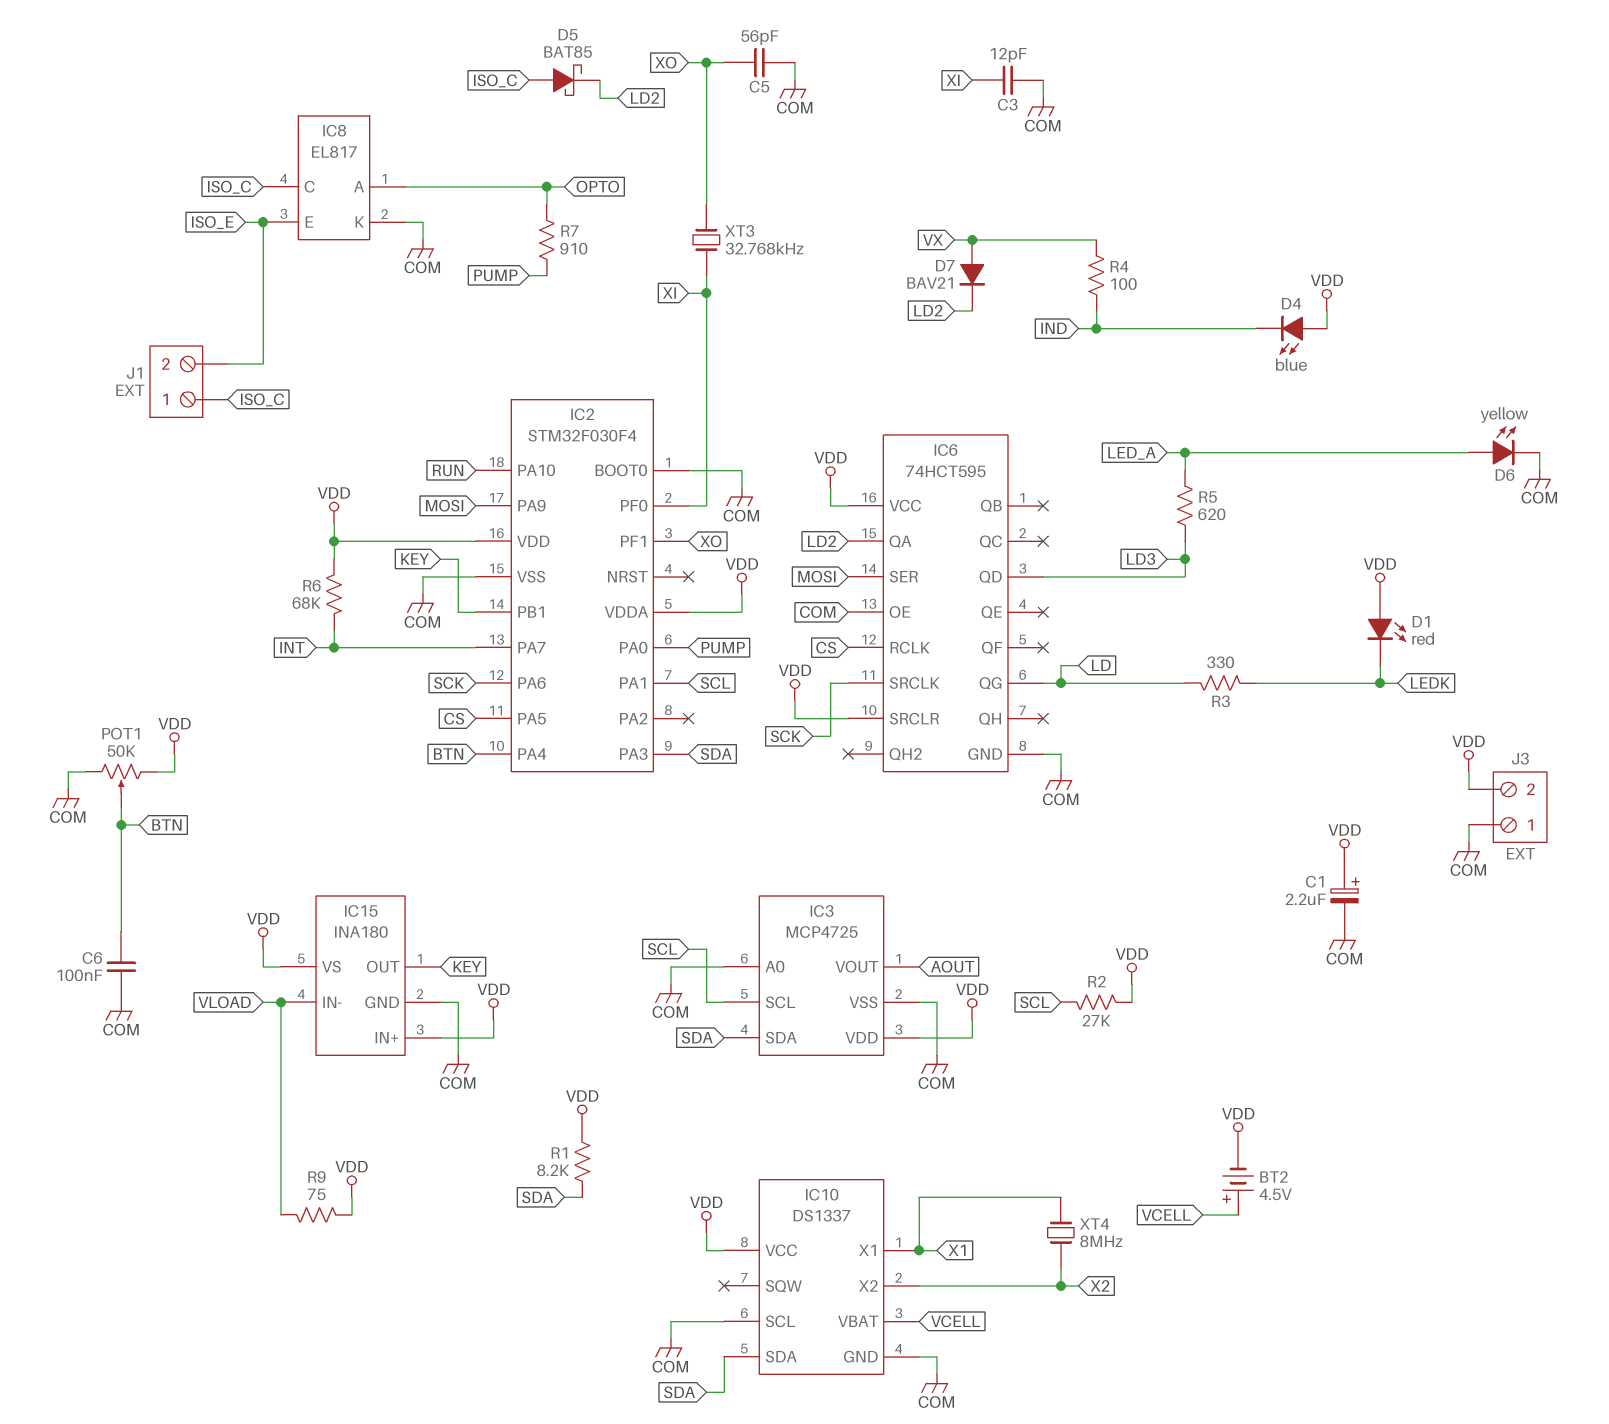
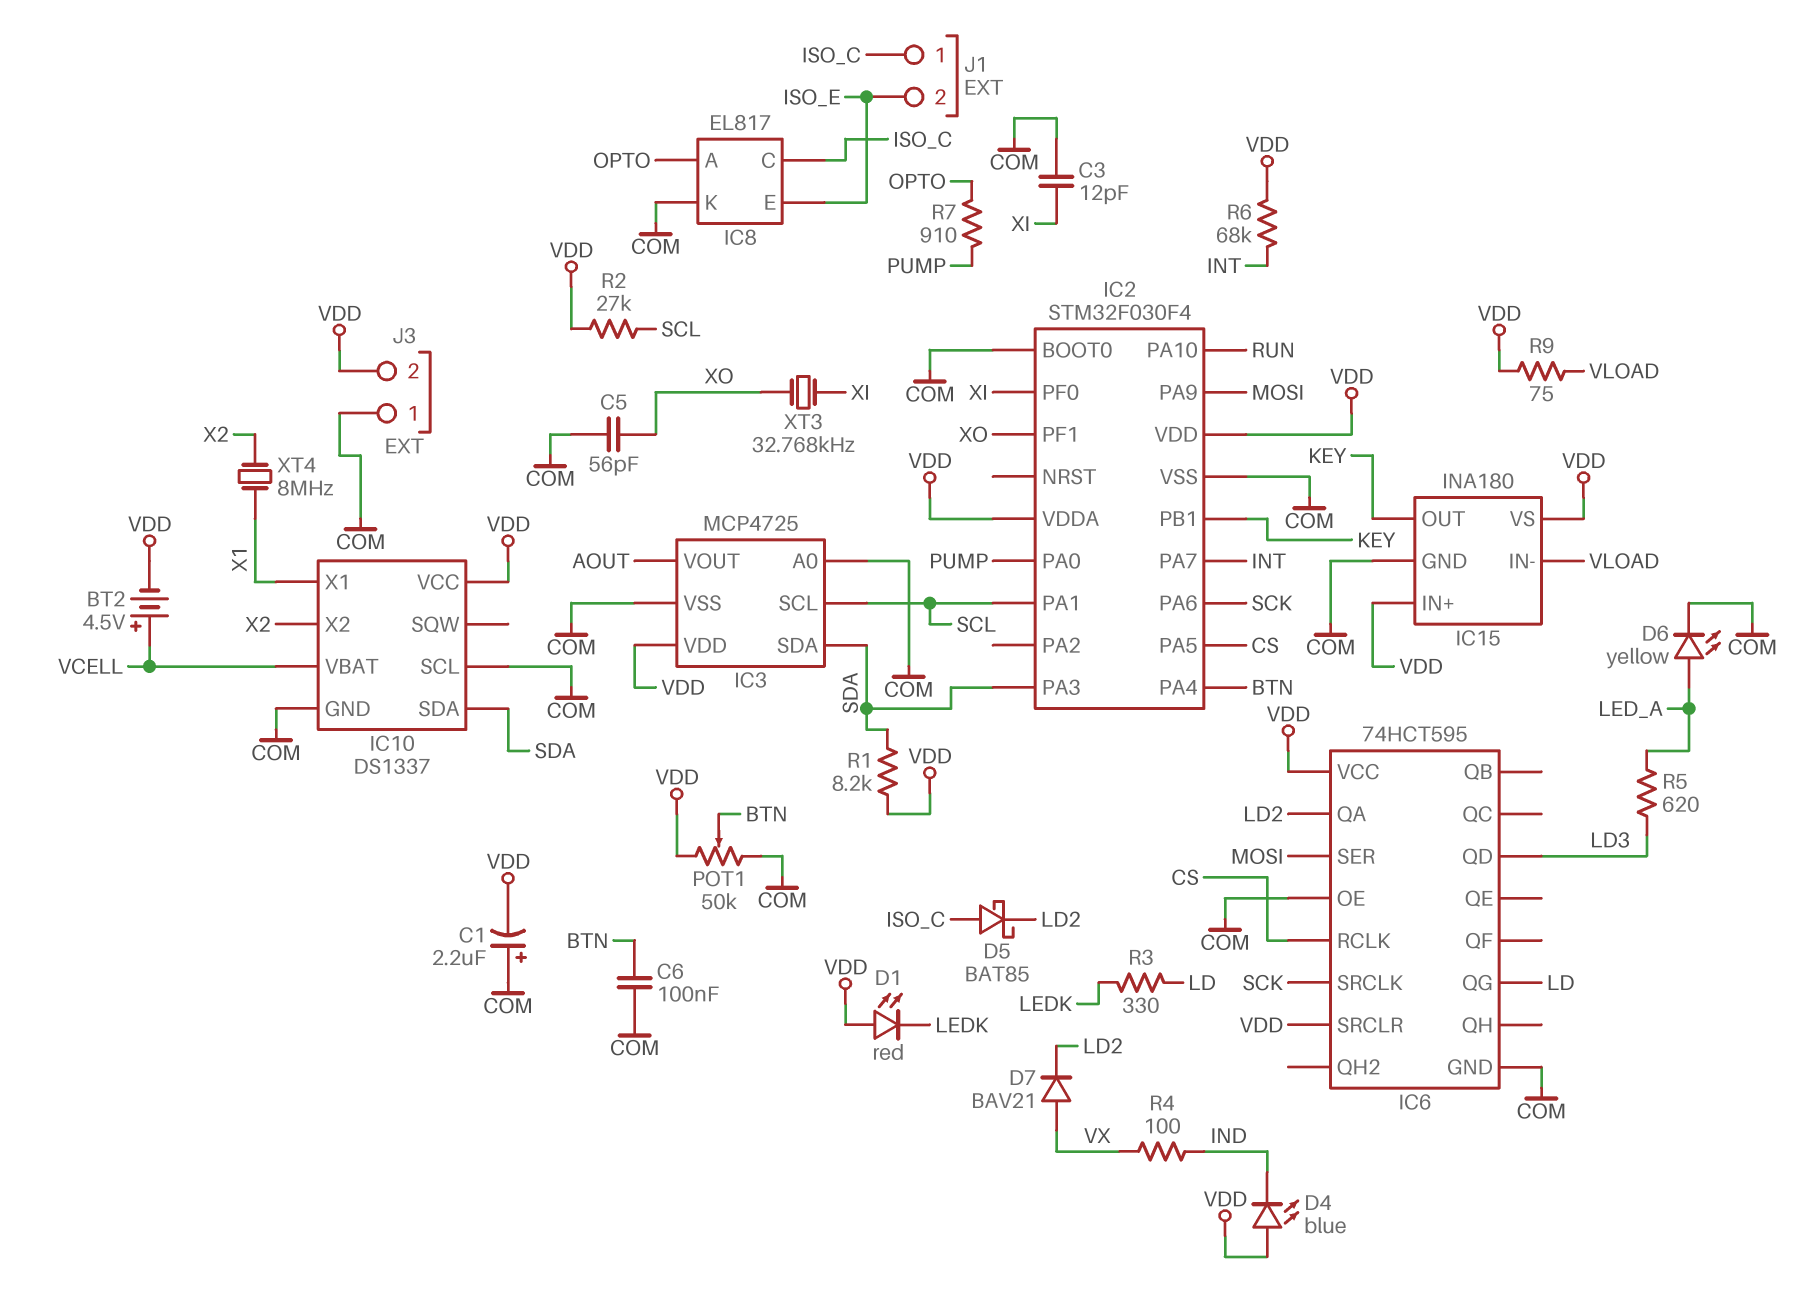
C1: 2.2uF (plus VDD, minus COM) -> 2.2uF (plus COM, minus VDD)

